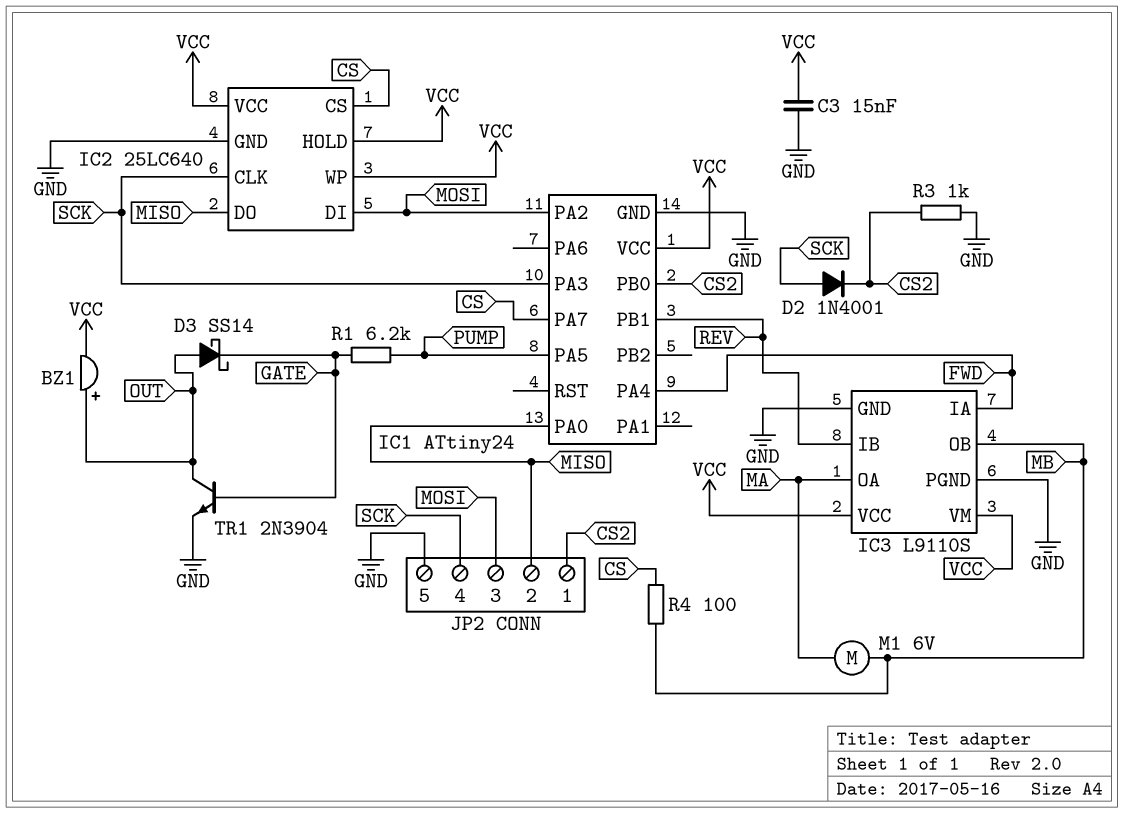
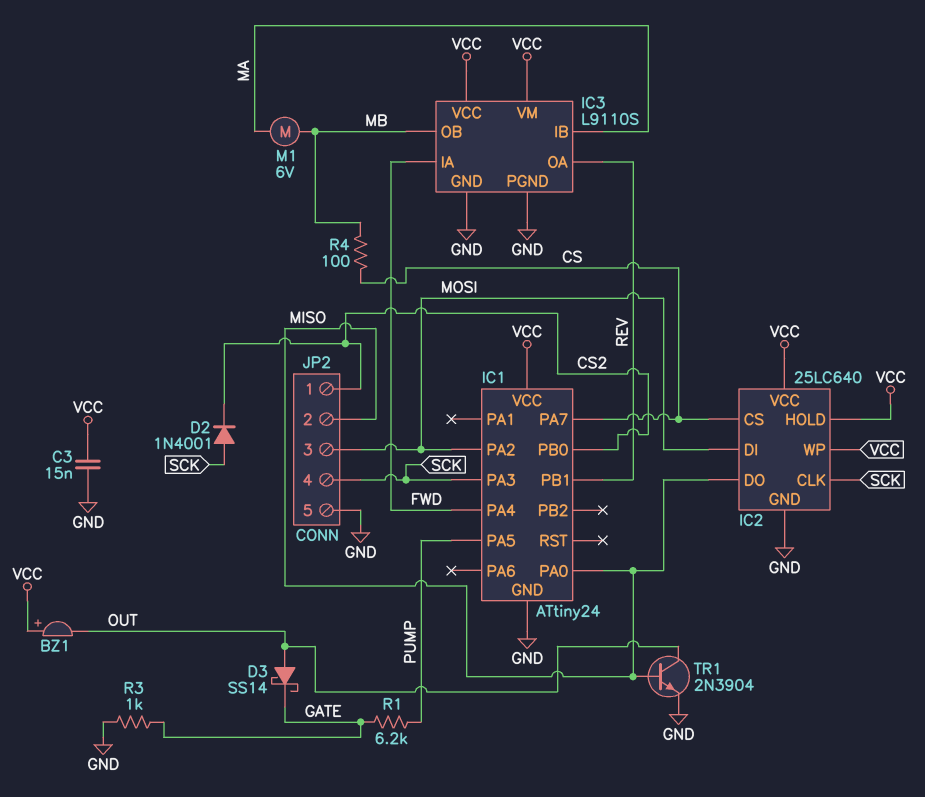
BZ1: buzzer (plus OUT, minus VCC) -> buzzer (plus VCC, minus OUT)
IC3 pin IB: REV -> MA
IC3 pin OA: MA -> REV
R3: 1k (CS2, GND) -> 1k (GATE, GND)
TR1: NPN 2N3904 (B GATE, C OUT, E GND) -> NPN 2N3904 (B MISO, C OUT, E GND)

